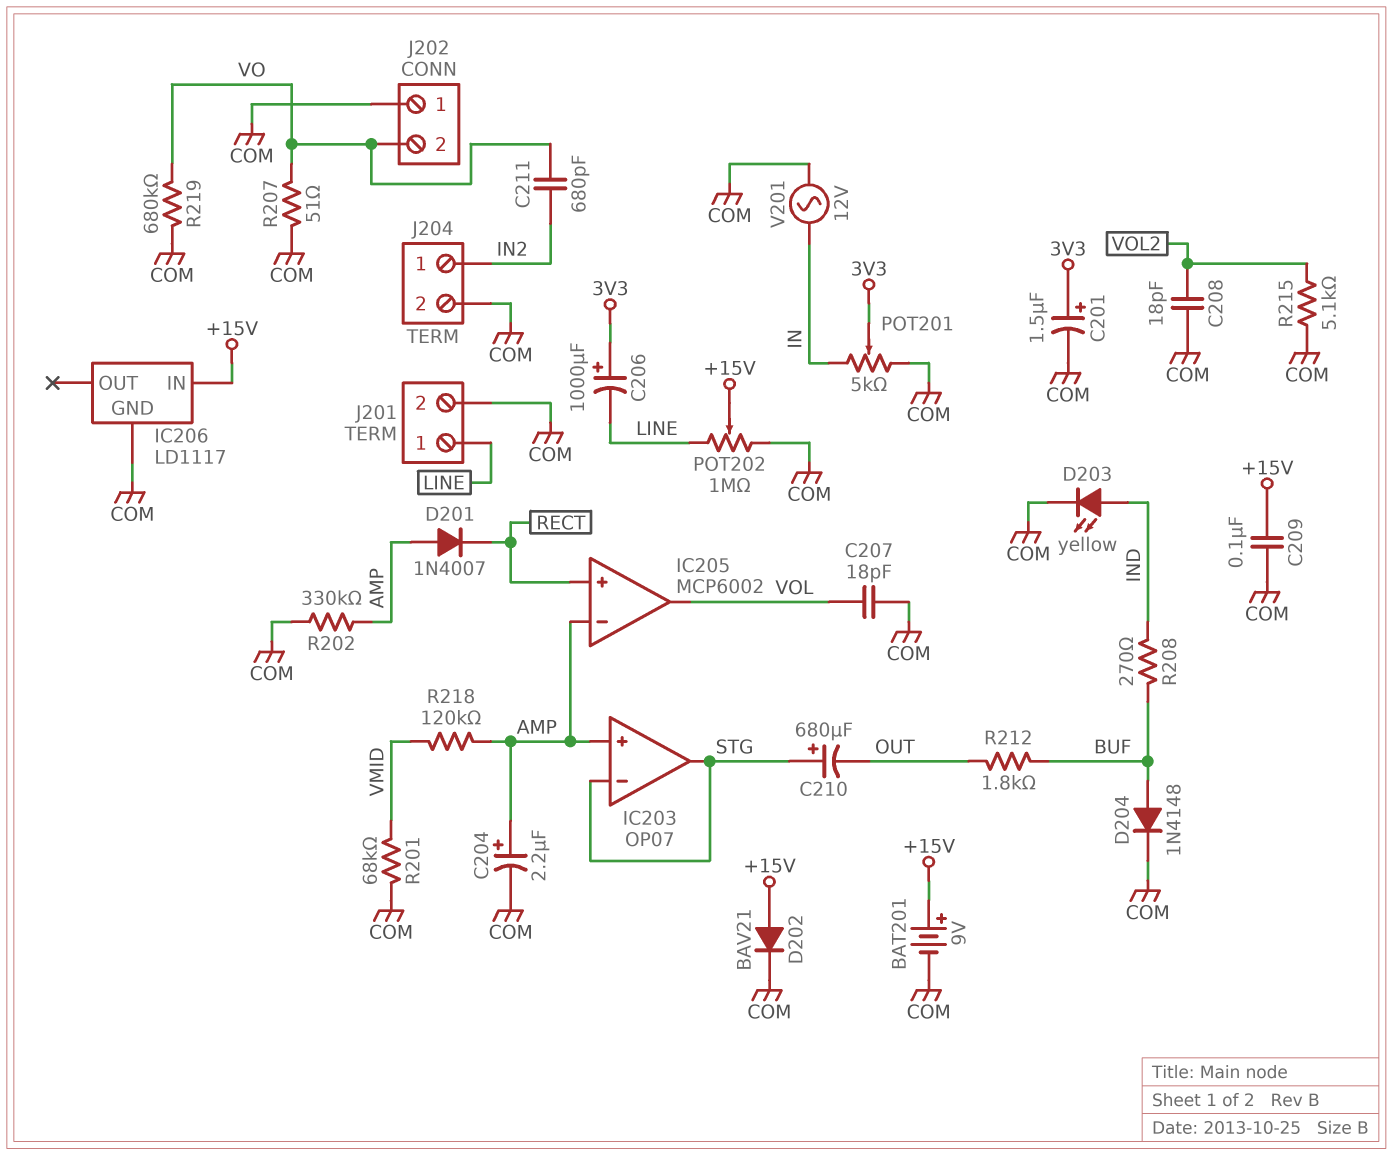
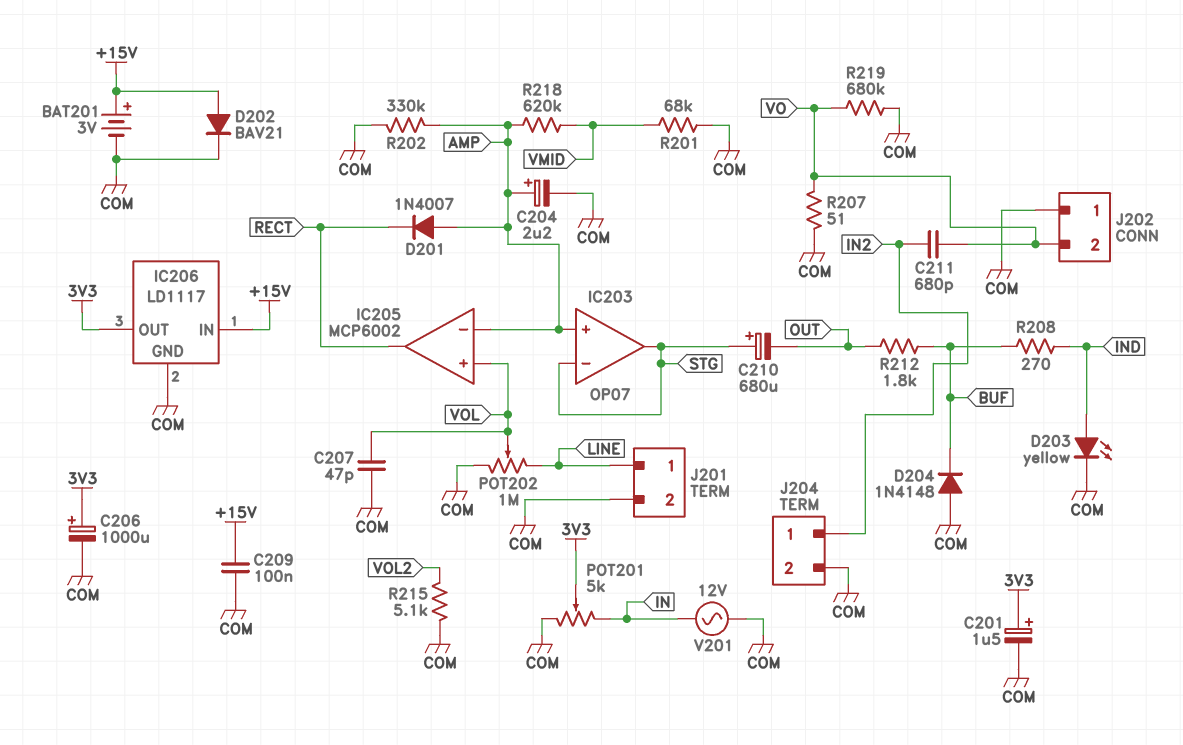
BAT201: 9V (plus +15V, minus COM) -> 3V (plus +15V, minus COM)
C206: 1000uF (plus 3V3, minus LINE) -> 1000uF (plus 3V3, minus COM)
C207: 18pF (COM, VOL) -> 47pF (COM, VOL)
C208: 18pF (COM, VOL2) -> none
D204: diode 1N4148 (A BUF, K COM) -> diode 1N4148 (A COM, K BUF)
IC205 pin in+: RECT -> VOL
IC205 pin out: VOL -> RECT
IC206 pin OUT: none -> 3V3
POT202: 1M (COM, LINE, wiper +15V) -> 1M (COM, LINE, wiper VOL)
R218: 120k (AMP, VMID) -> 620k (AMP, VMID)

